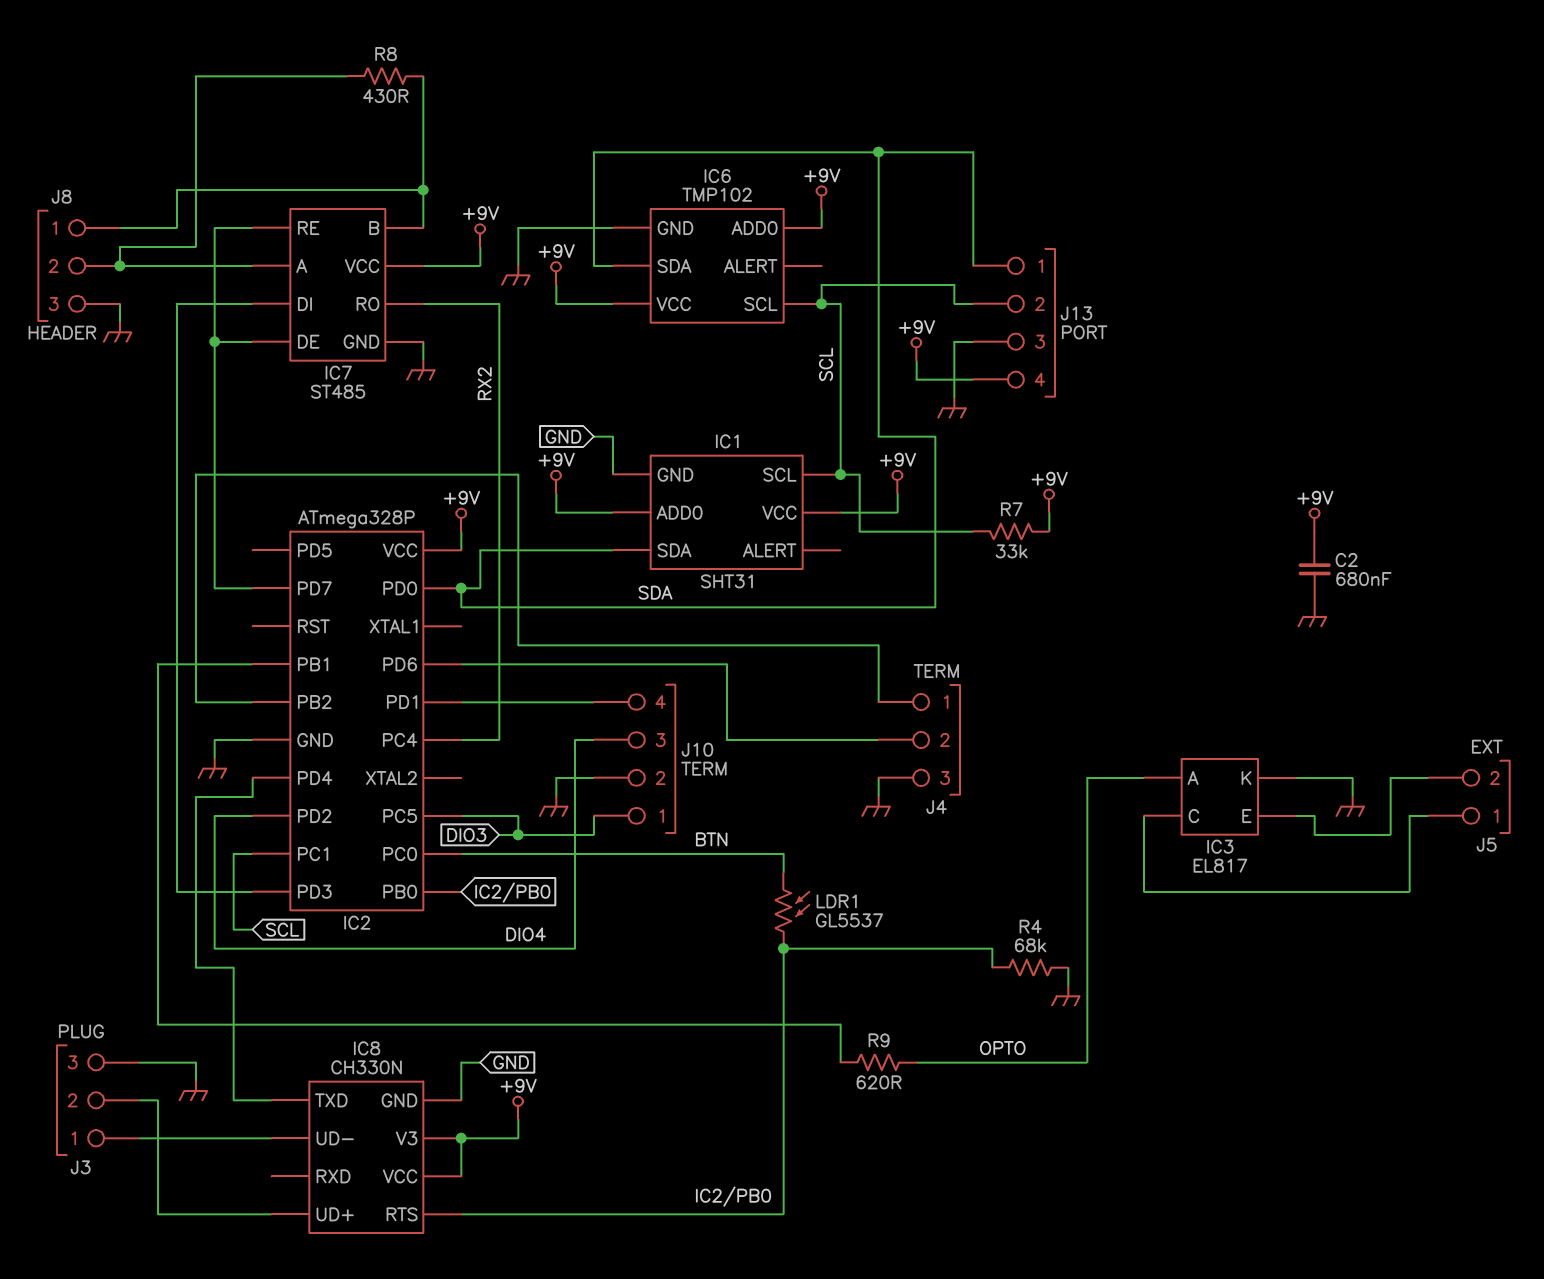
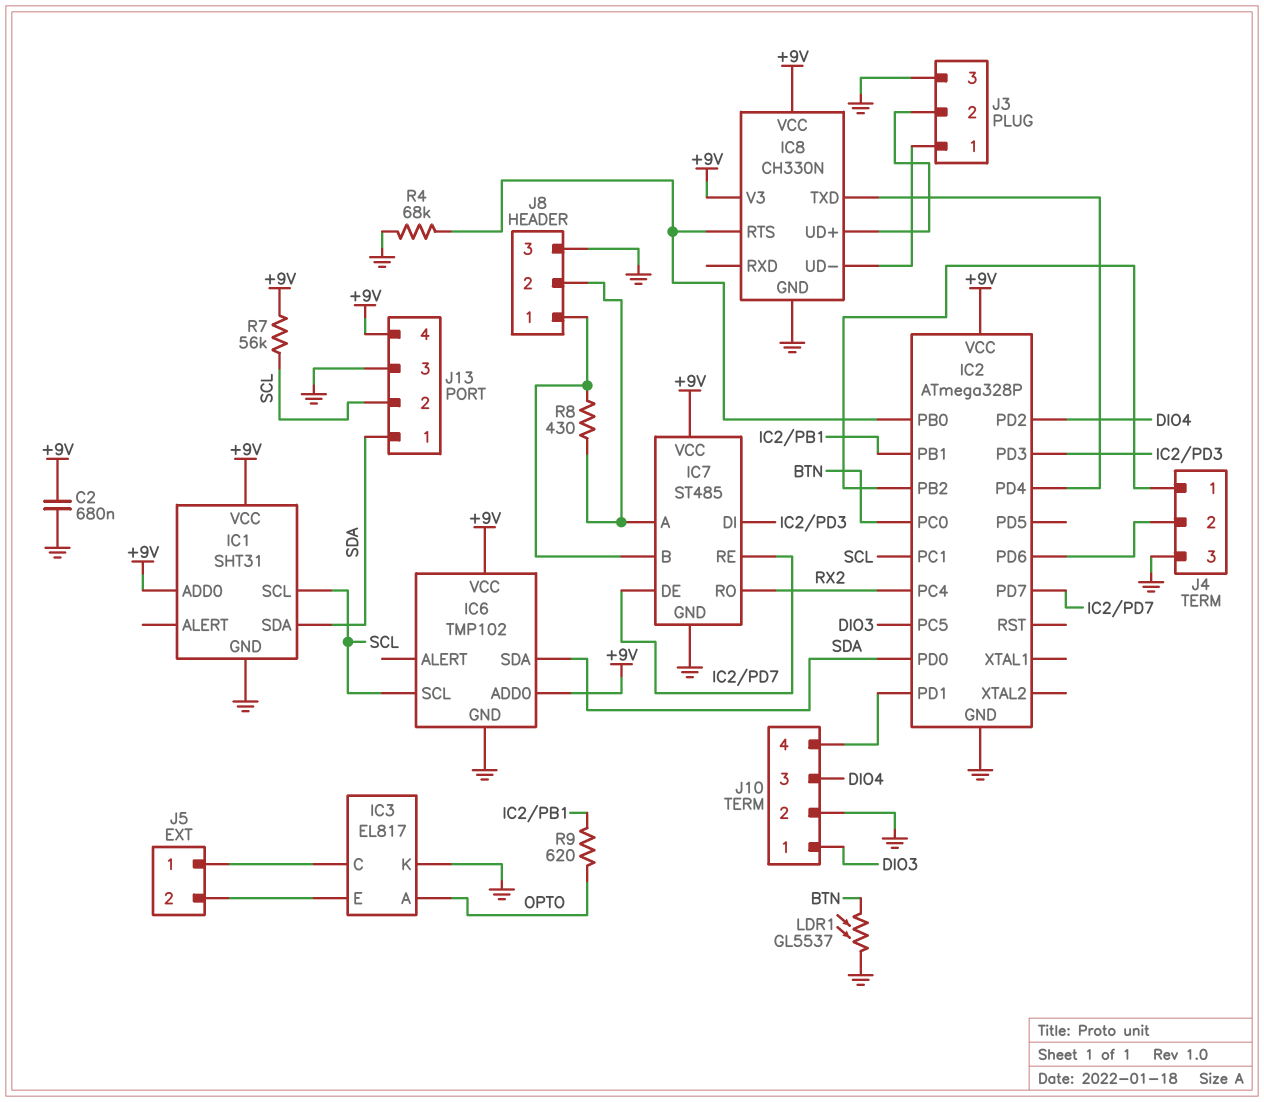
LDR1: GL5537 (BTN, IC2/PB0) -> GL5537 (BTN, GND)
R7: 33k (+9V, SCL) -> 56k (+9V, SCL)

